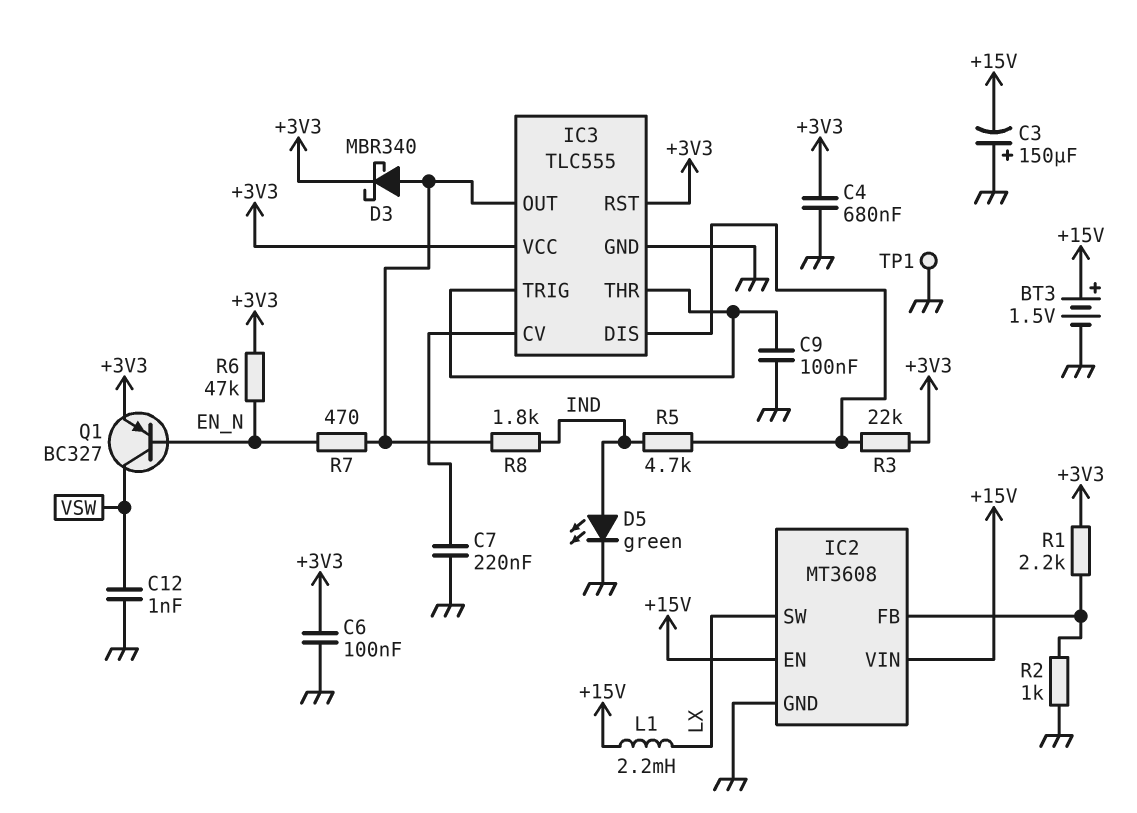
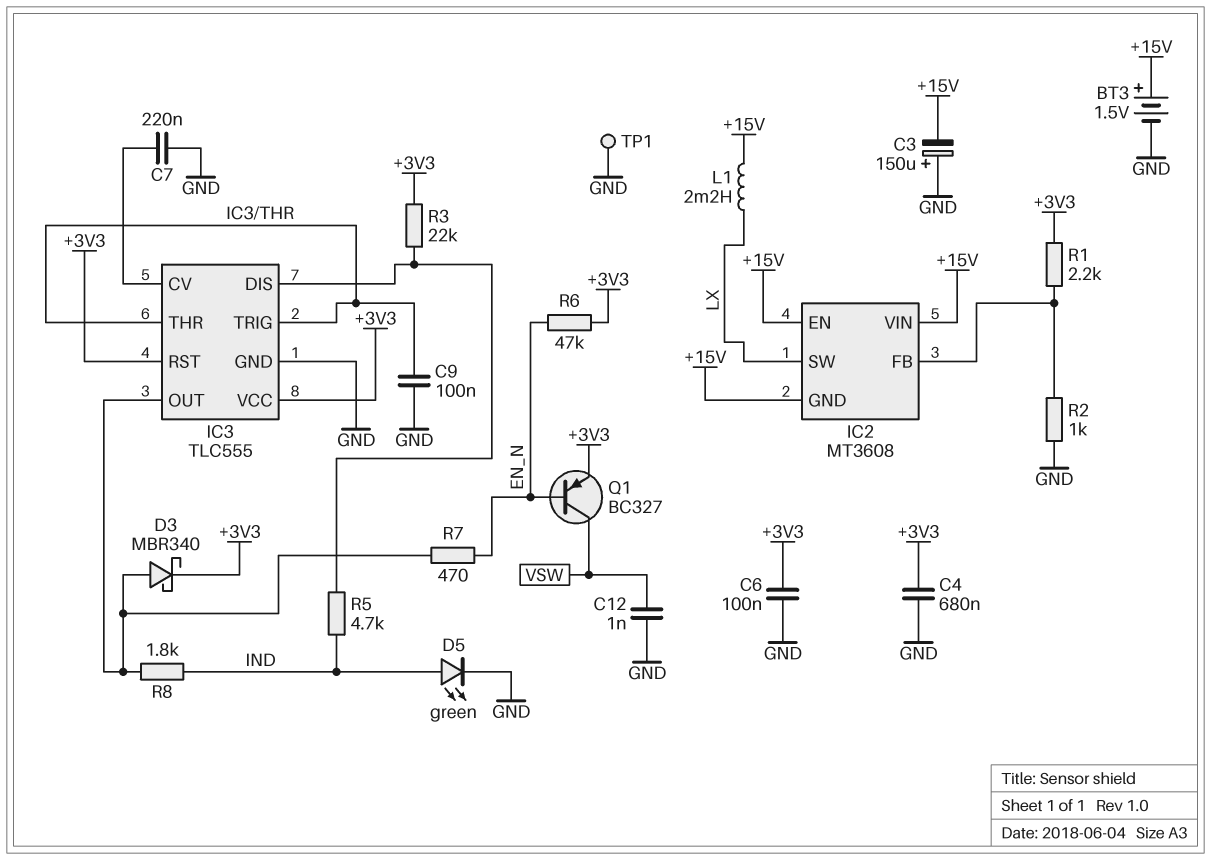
IC2 pin GND: GND -> +15V

